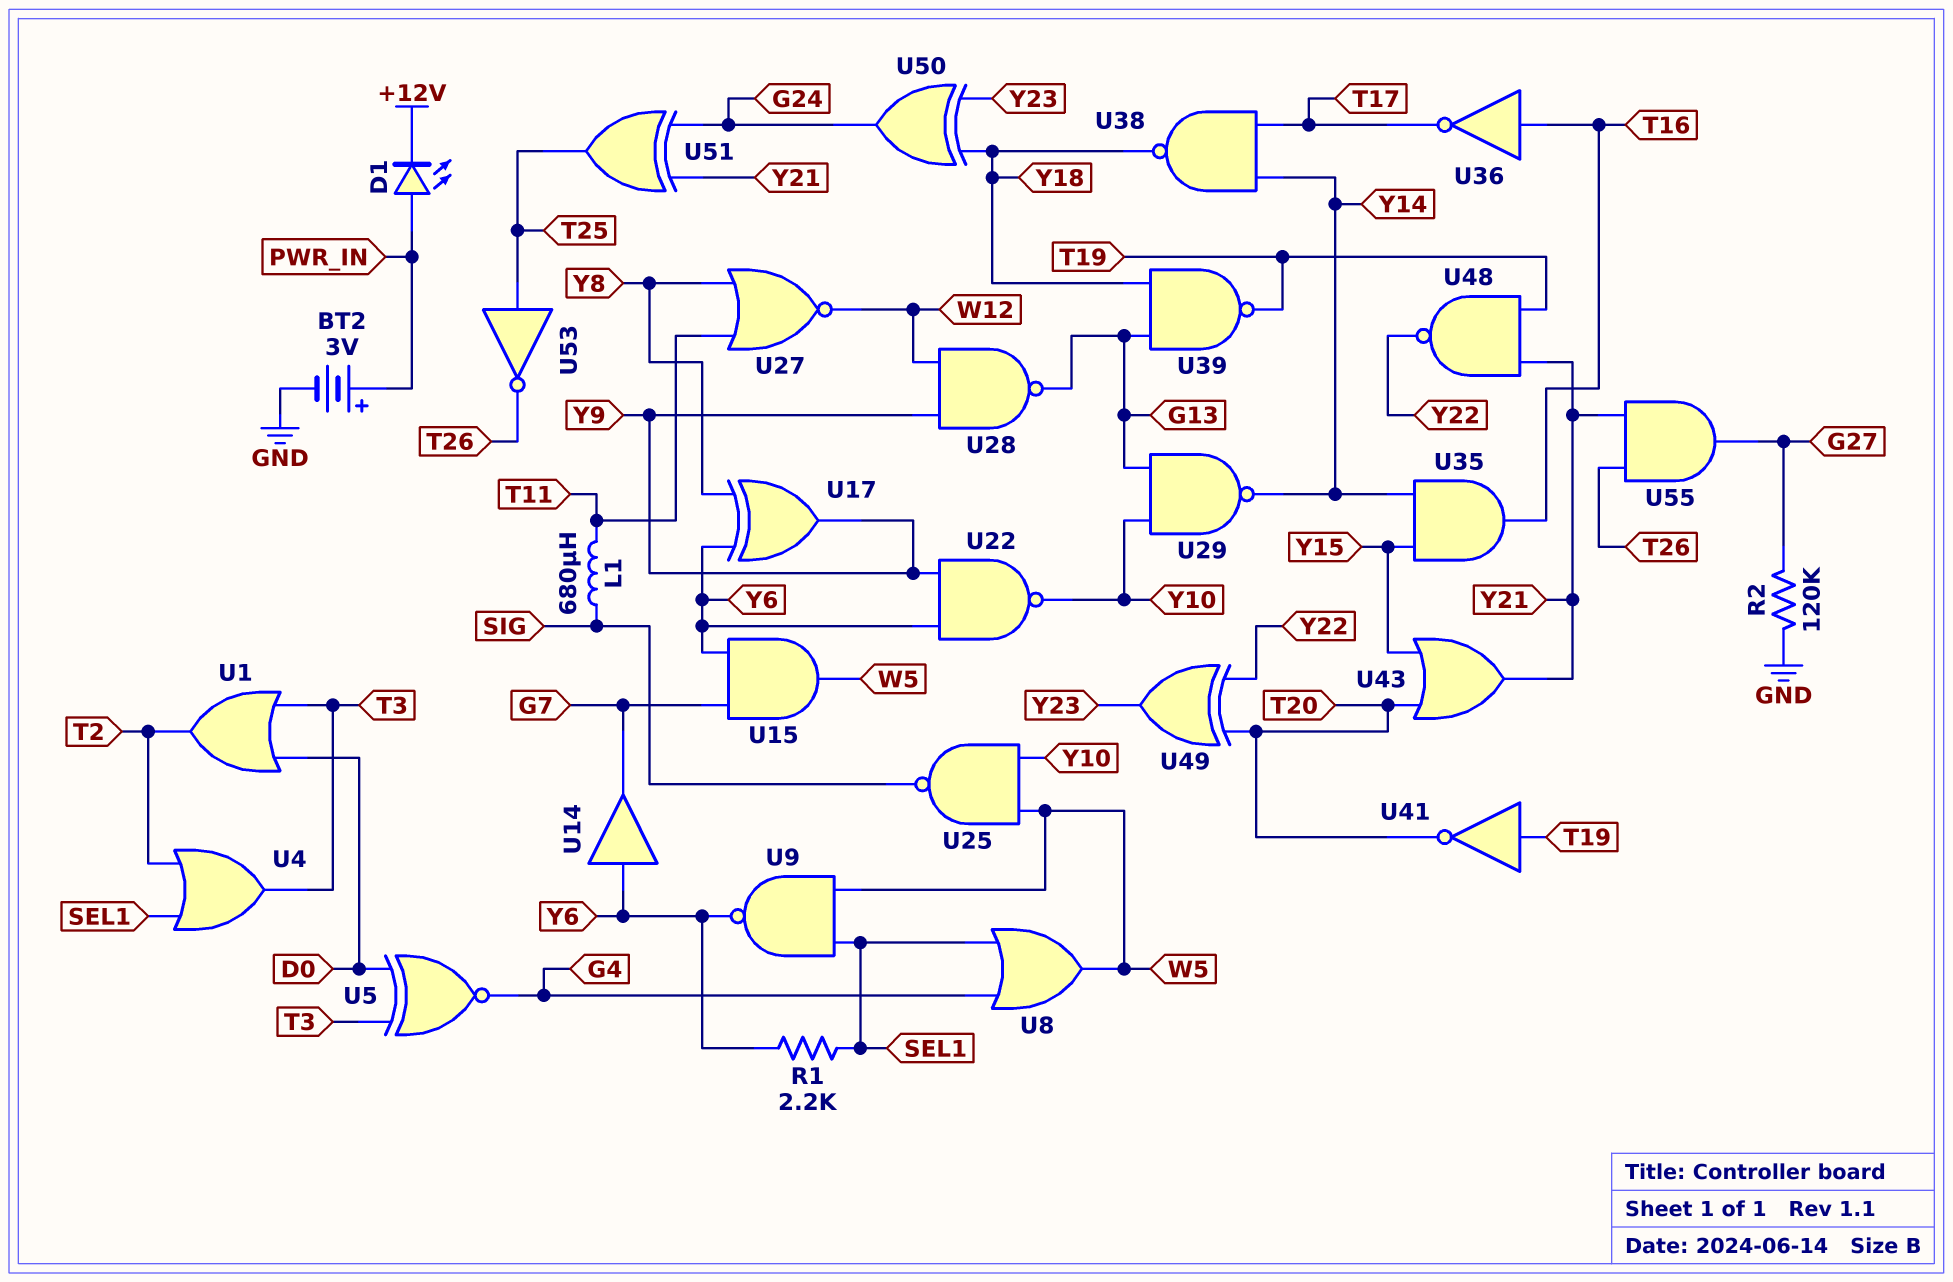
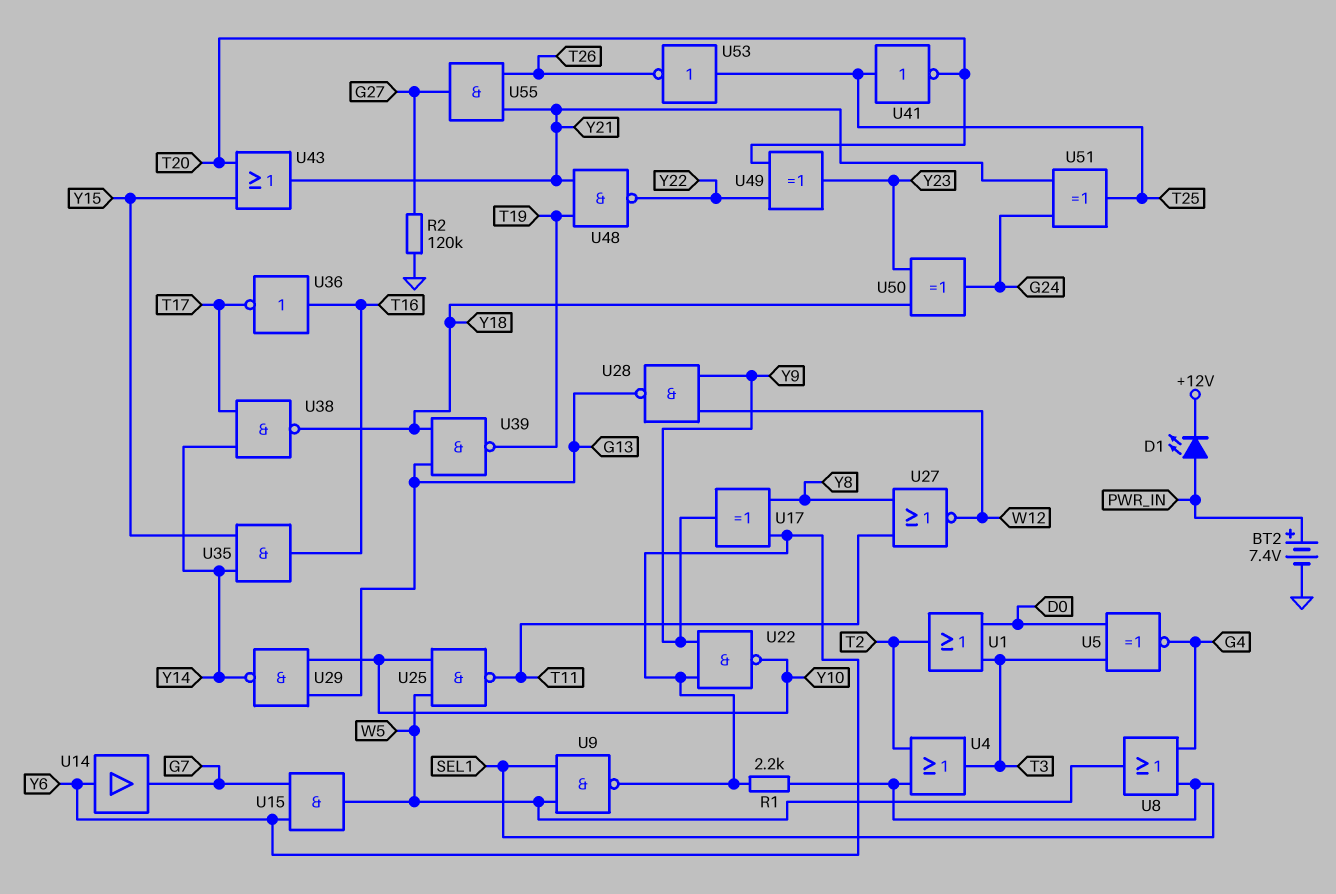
BT2: 3V (plus PWR_IN, minus GND) -> 7.4V (plus PWR_IN, minus GND)
L1: 680uH (SIG, T11) -> none
U25: NAND (in W5, in Y10, out SIG) -> NAND (in W5, in Y10, out T11)
U41: NOT (in T19, out T20) -> NOT (in T25, out T20)

